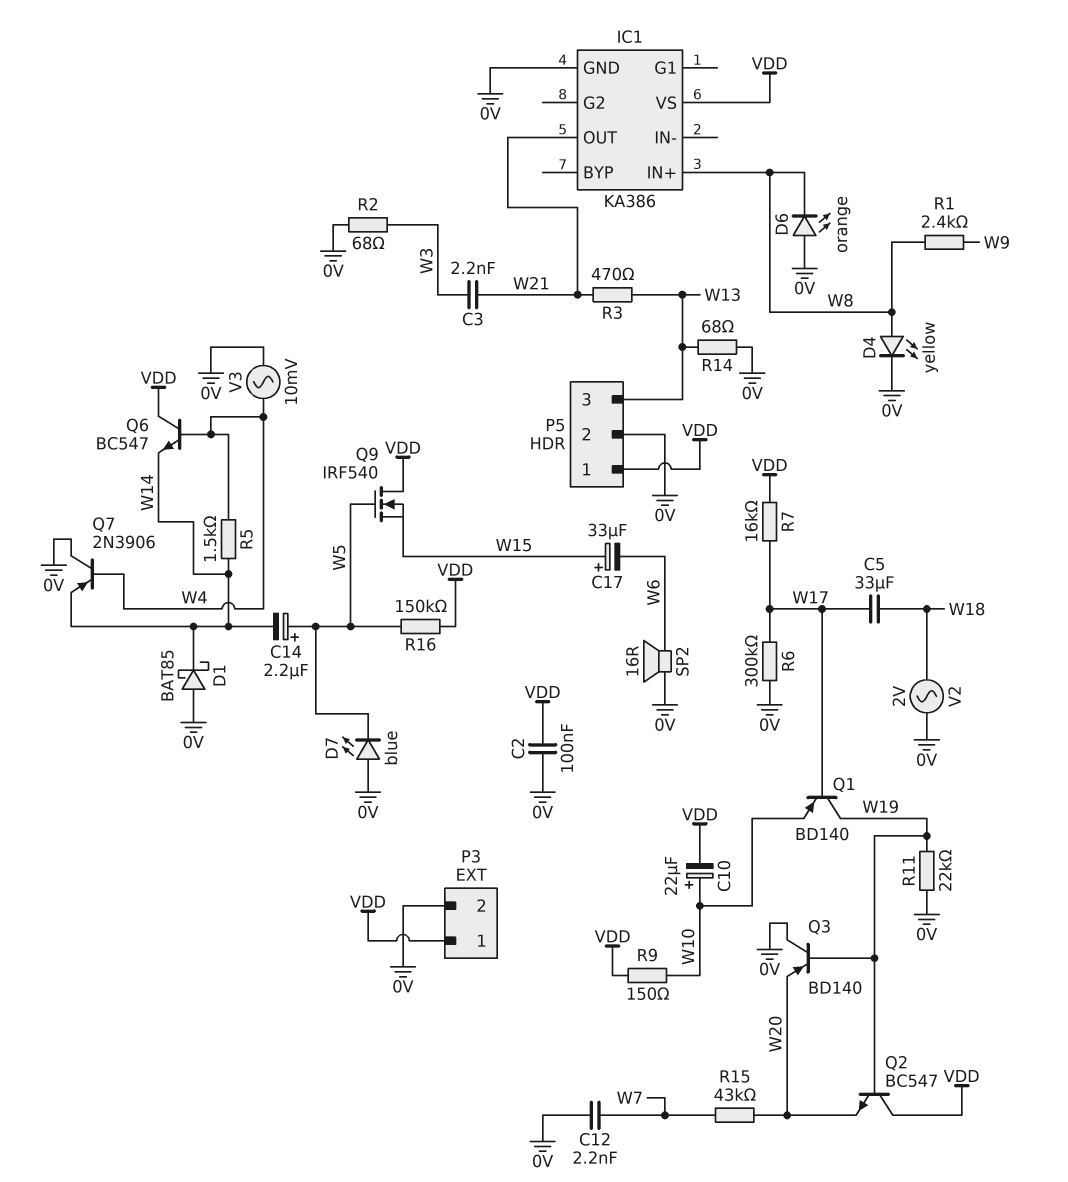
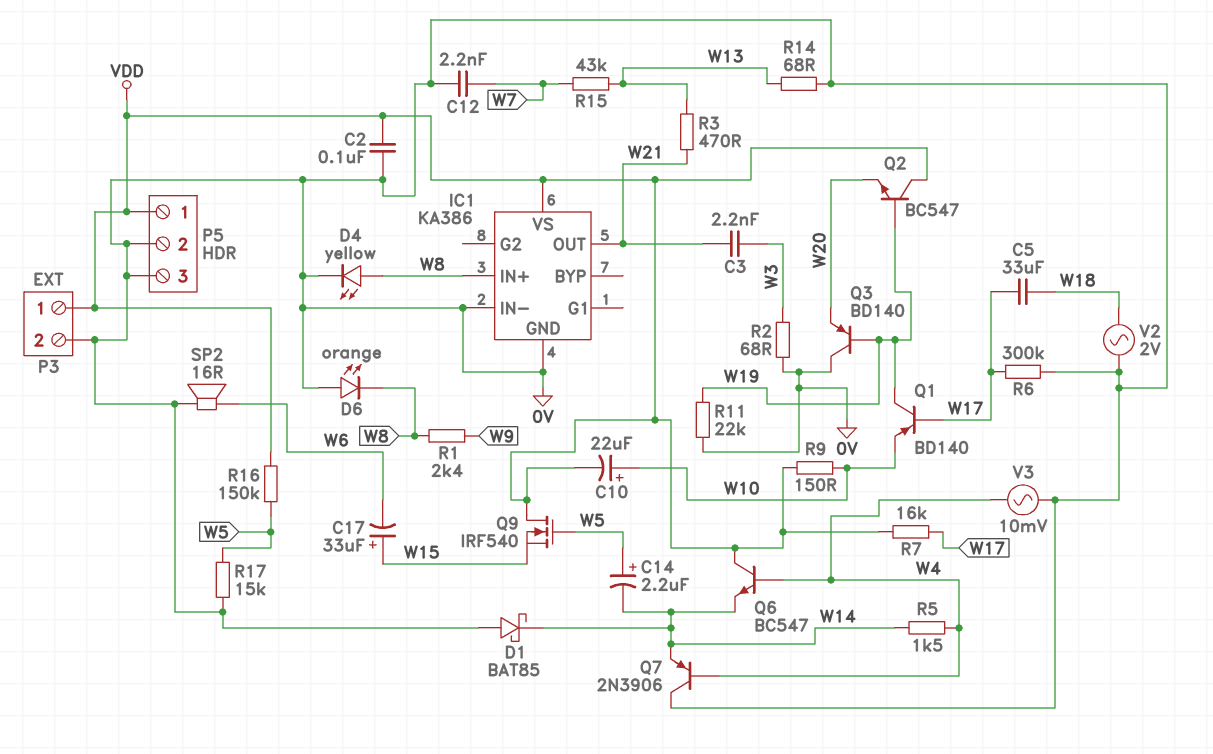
D7: LED blue (A 0V, K W5) -> none
IC1 pin IN-: none -> 0V
P5 pin 3: W13 -> 0V
R15: 43k (W7, W20) -> 43k (W7, W13)
R17: none -> 15k (0V, W5)

